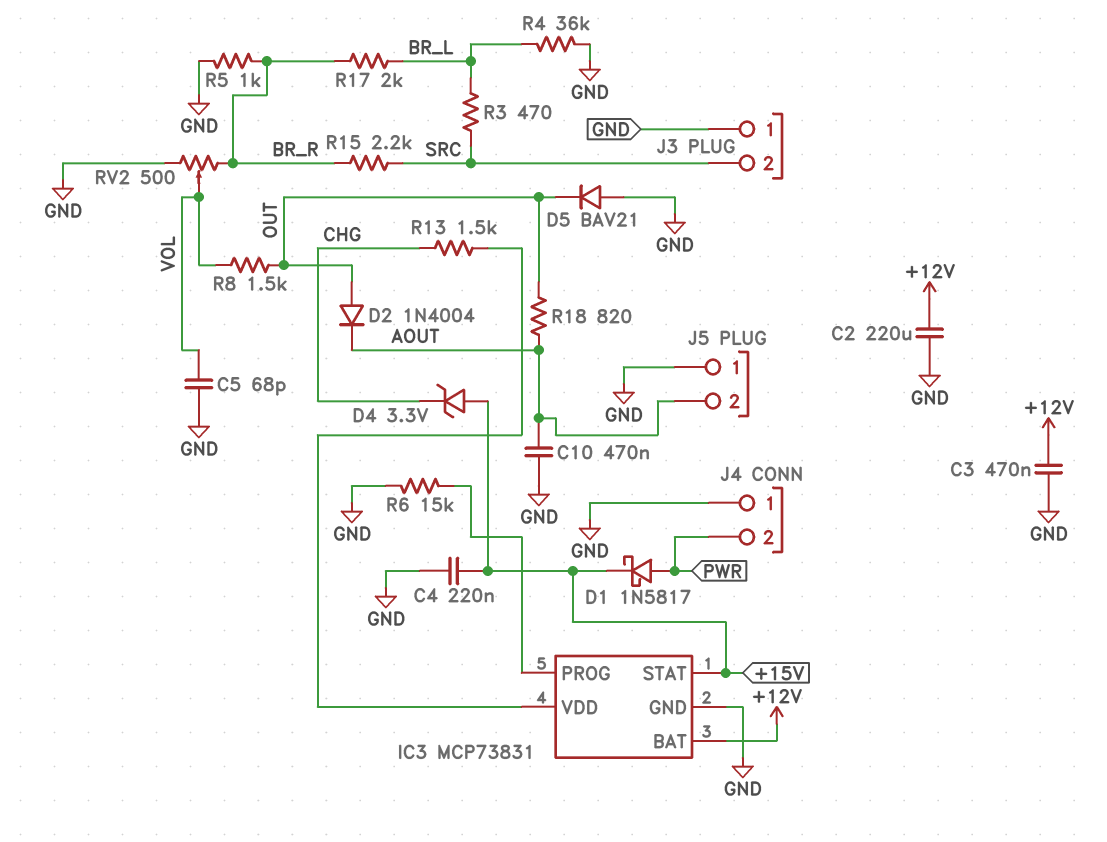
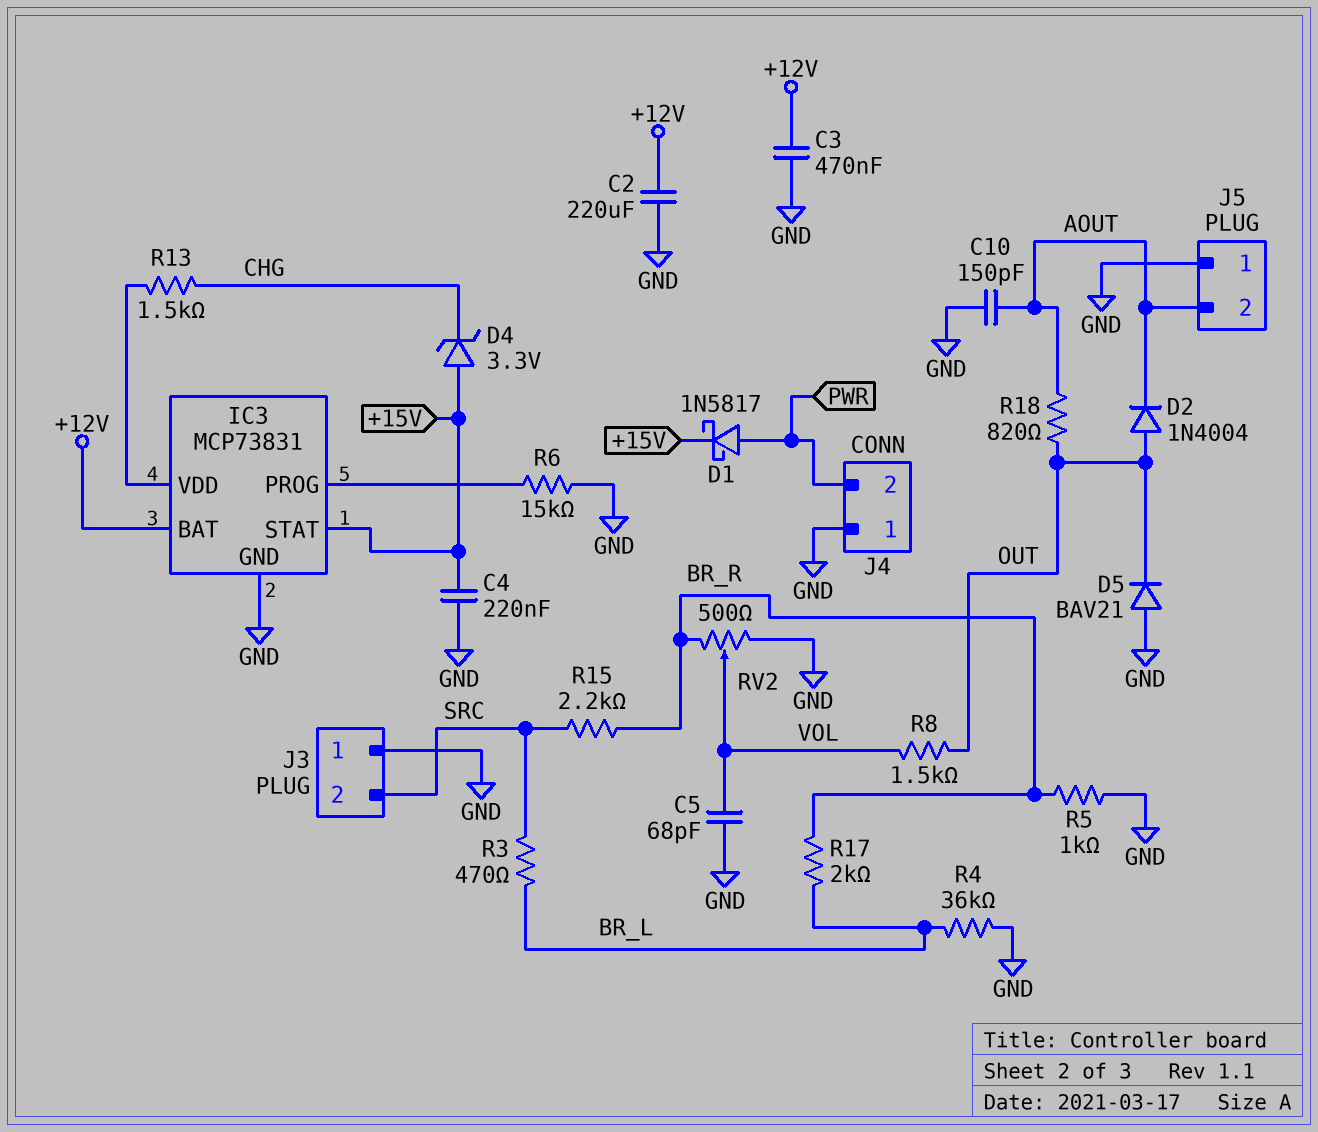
C10: 470nF (AOUT, GND) -> 150pF (AOUT, GND)

